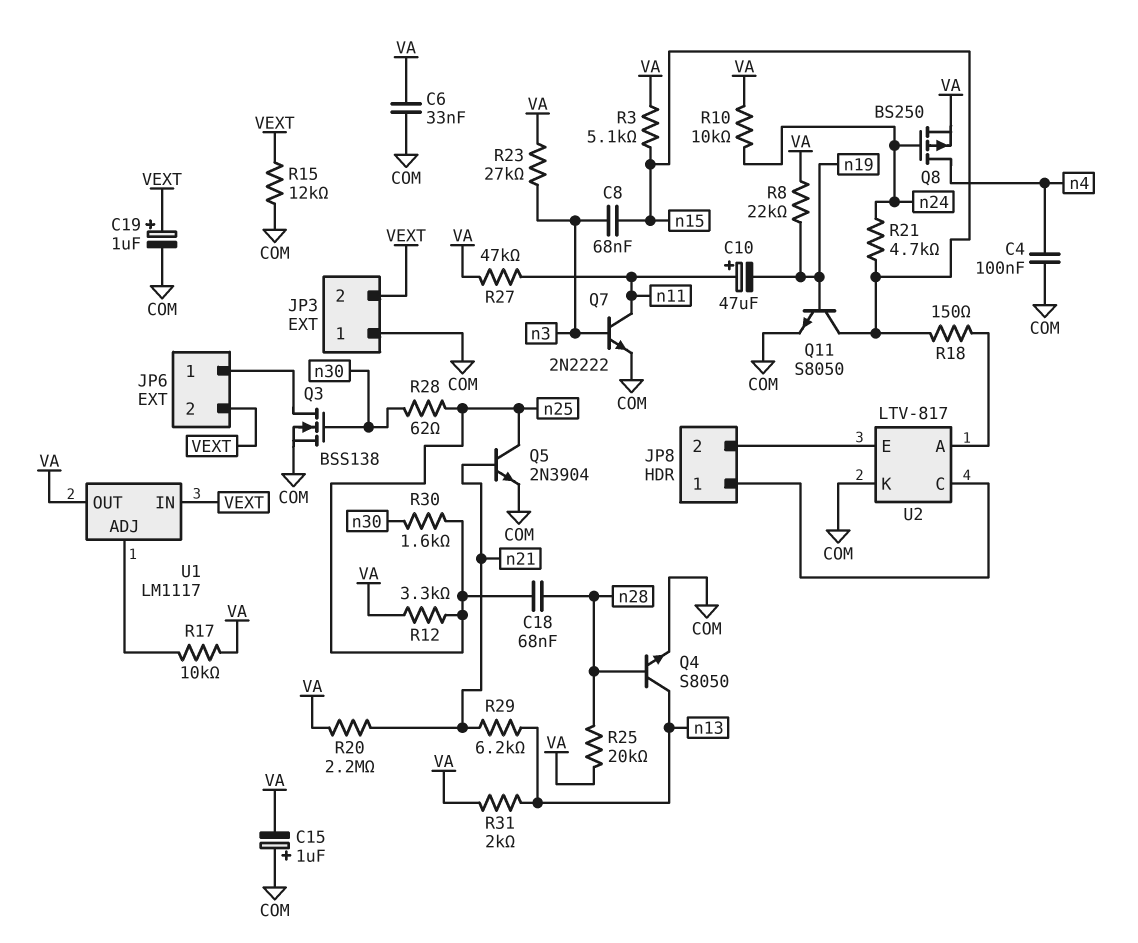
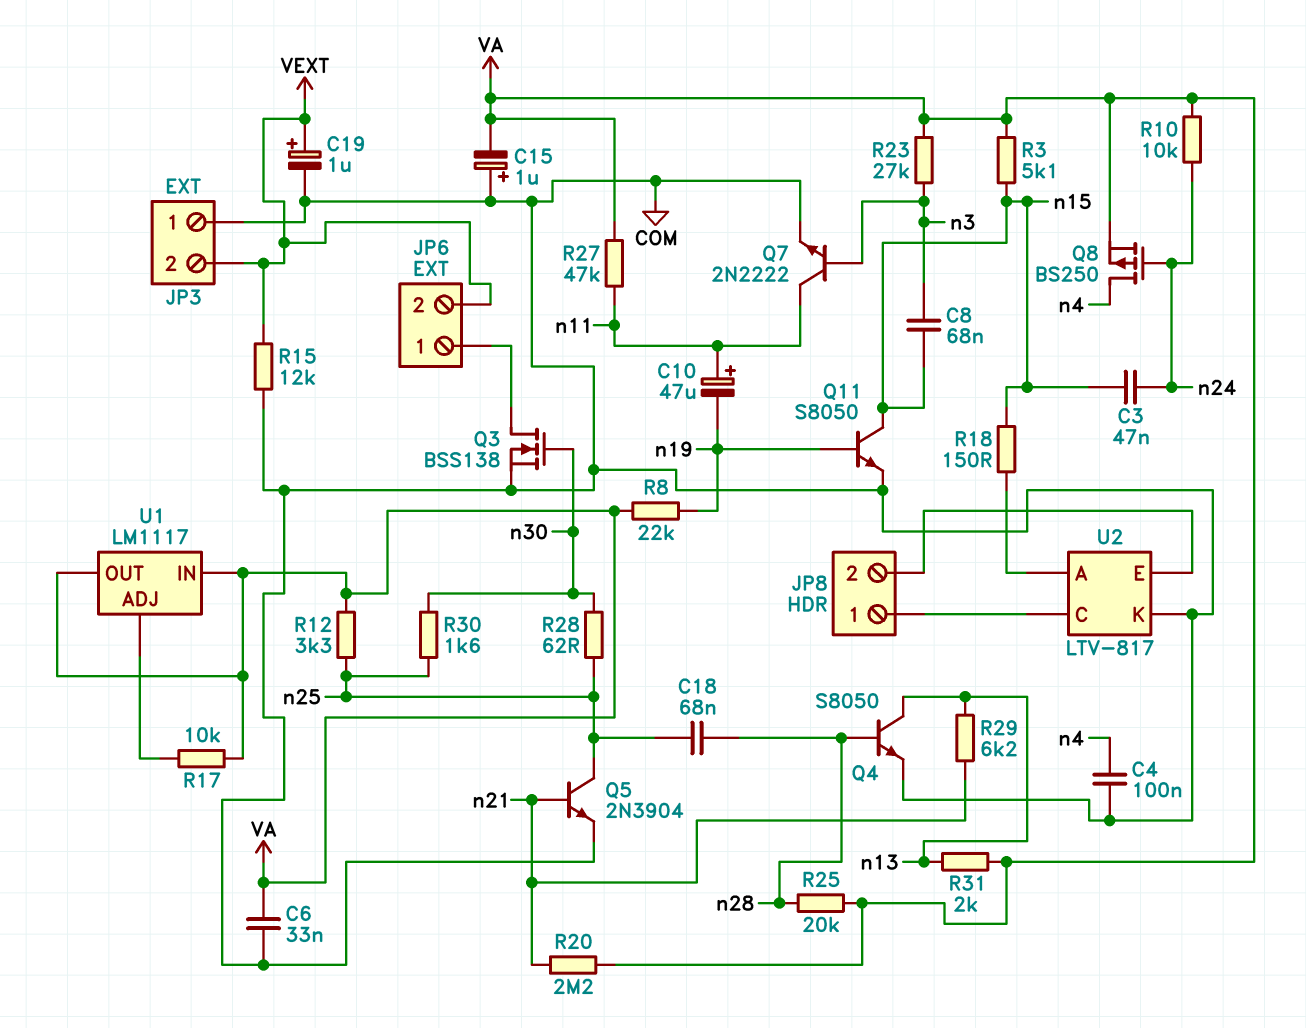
C3: none -> 47nF (n15, n24)
R21: 4.7k (n15, n24) -> none
U1 pin IN: VEXT -> VA

